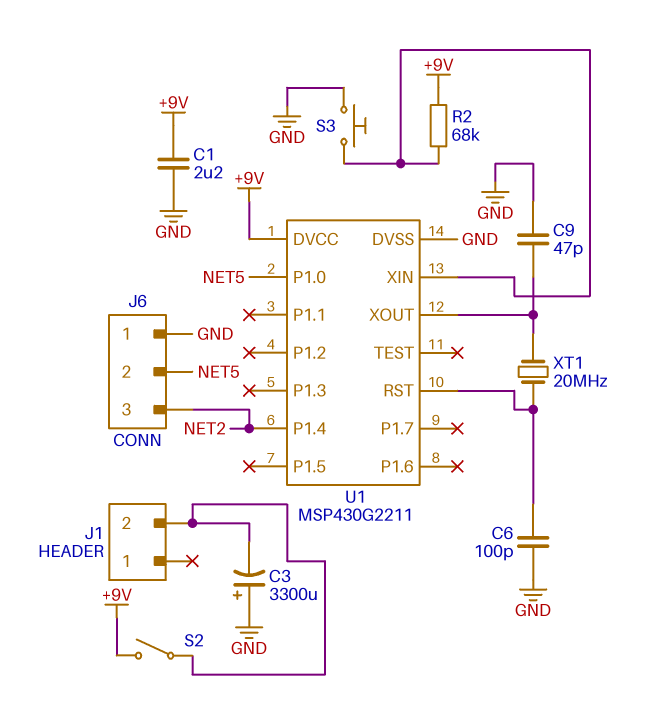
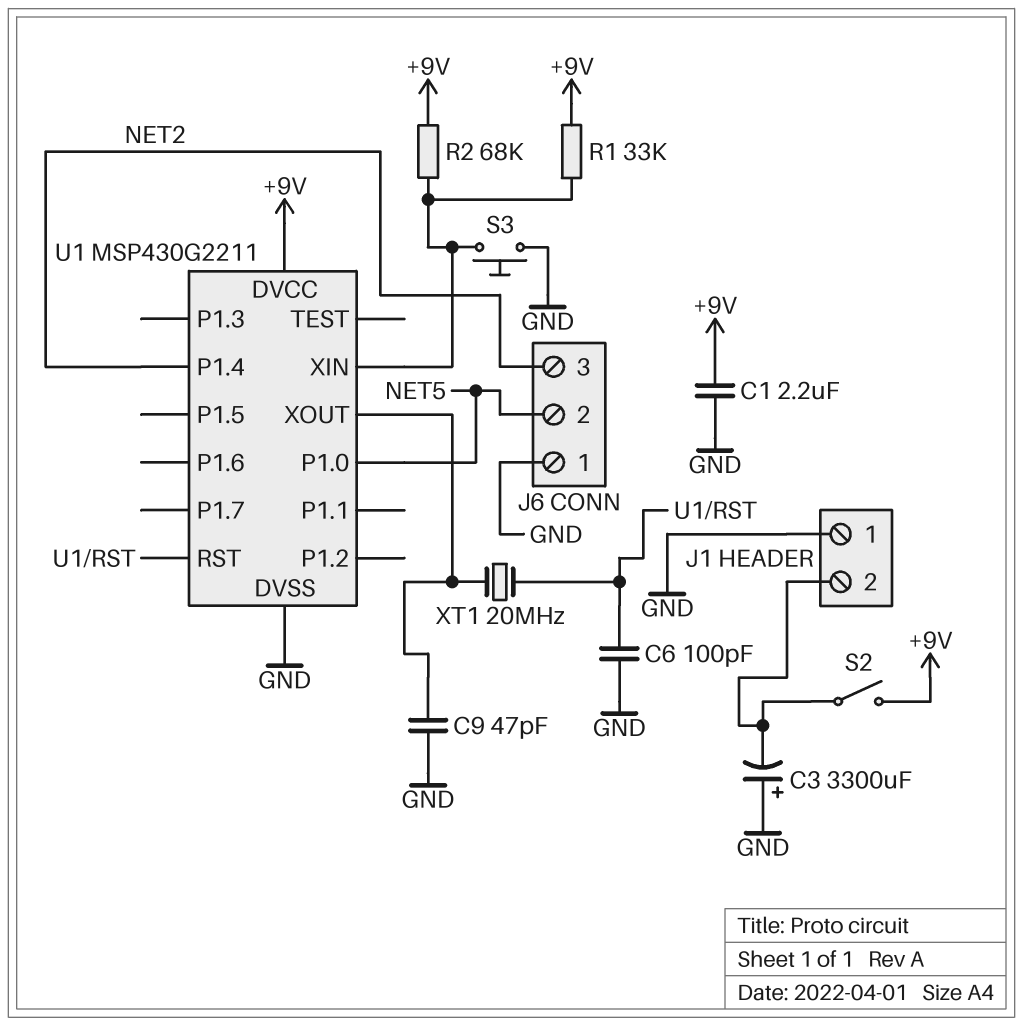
J1 pin 1: none -> GND
R1: none -> 33k (+9V, U1/XIN)

